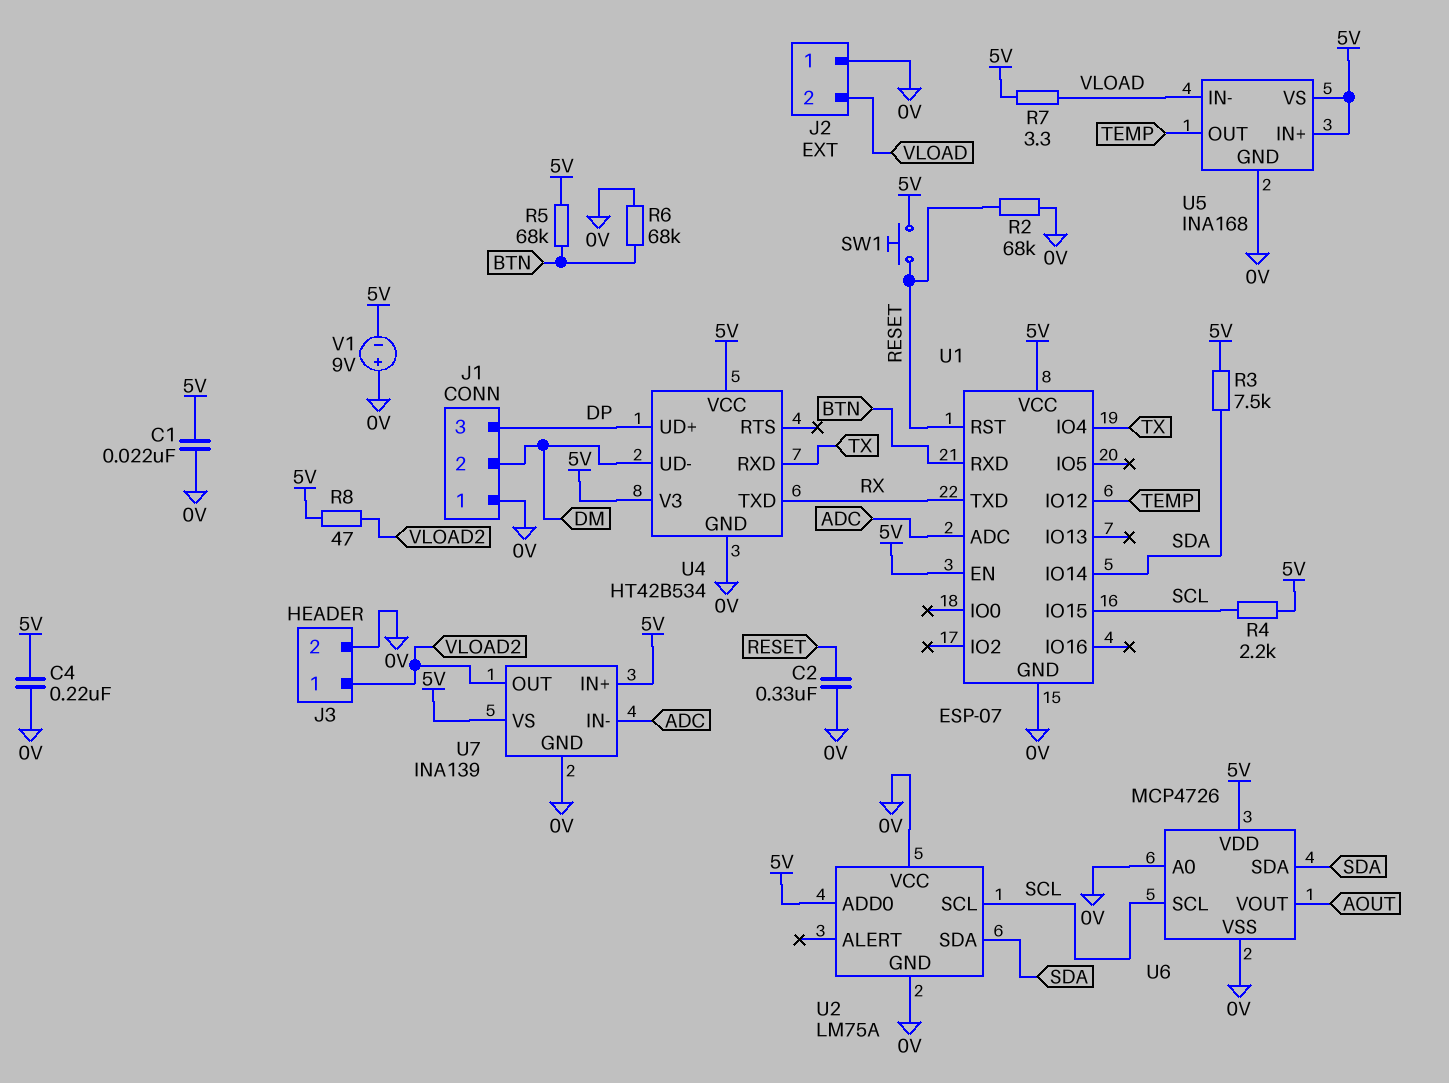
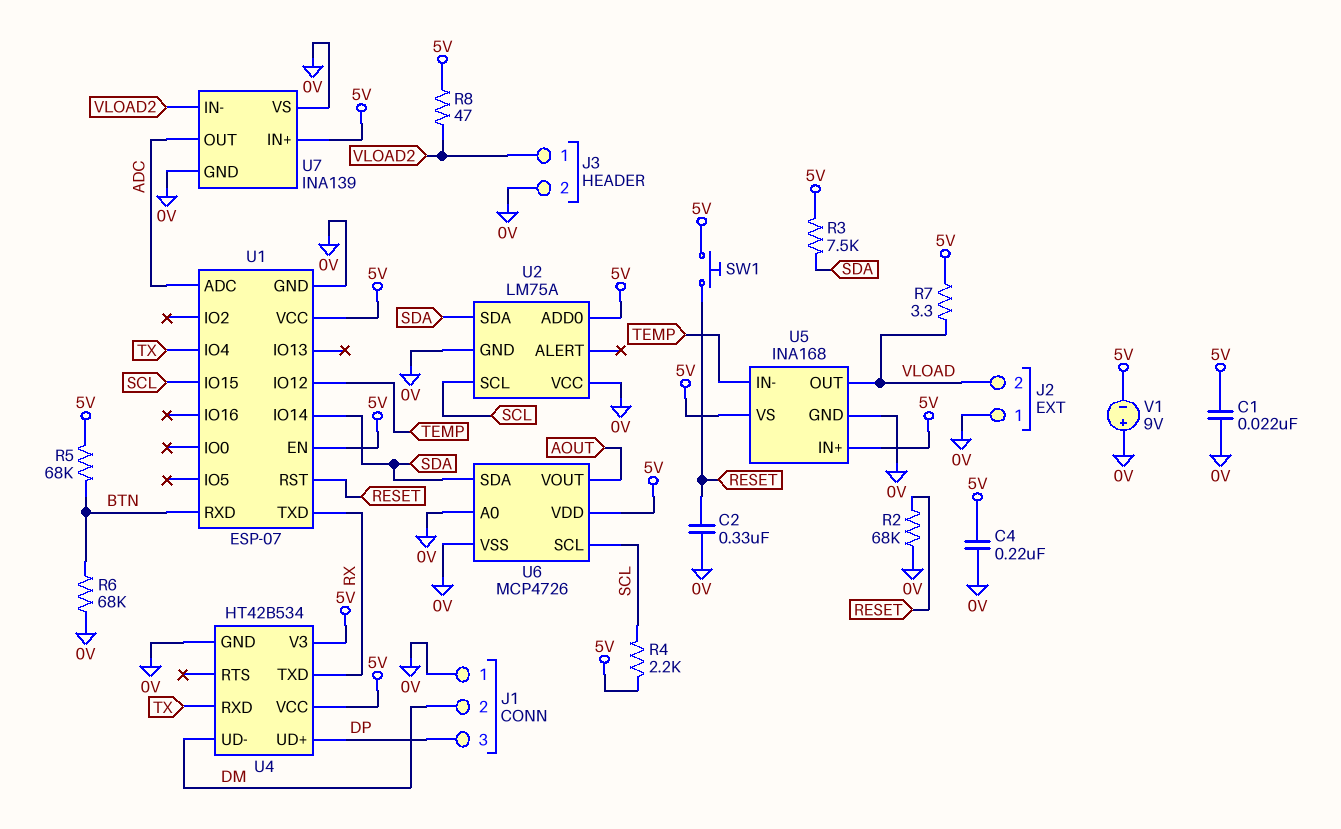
U5 pin IN-: VLOAD -> TEMP
U5 pin OUT: TEMP -> VLOAD
U7 pin IN-: ADC -> VLOAD2
U7 pin OUT: VLOAD2 -> ADC
U7 pin VS: 5V -> 0V

